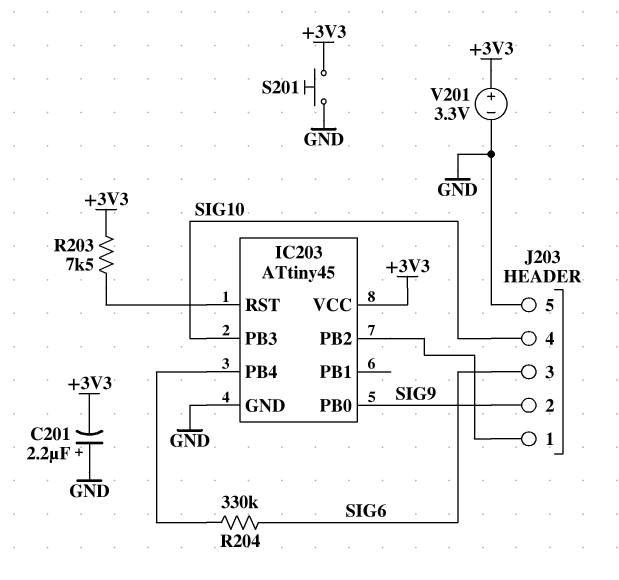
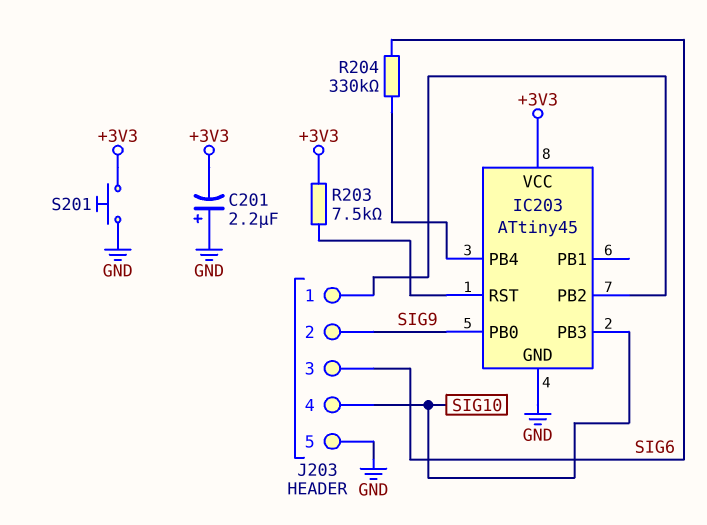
V201: 3.3V (plus +3V3, minus GND) -> none

